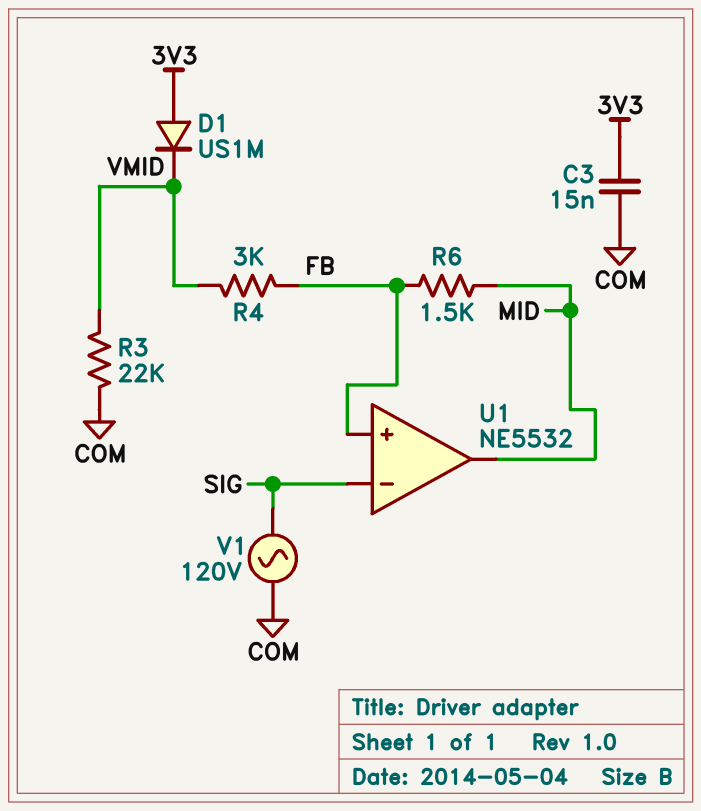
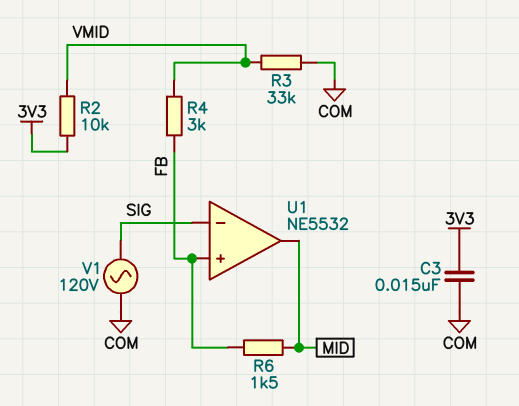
D1: diode US1M (A 3V3, K VMID) -> none
R2: none -> 10k (3V3, VMID)
R3: 22k (COM, VMID) -> 33k (COM, VMID)

